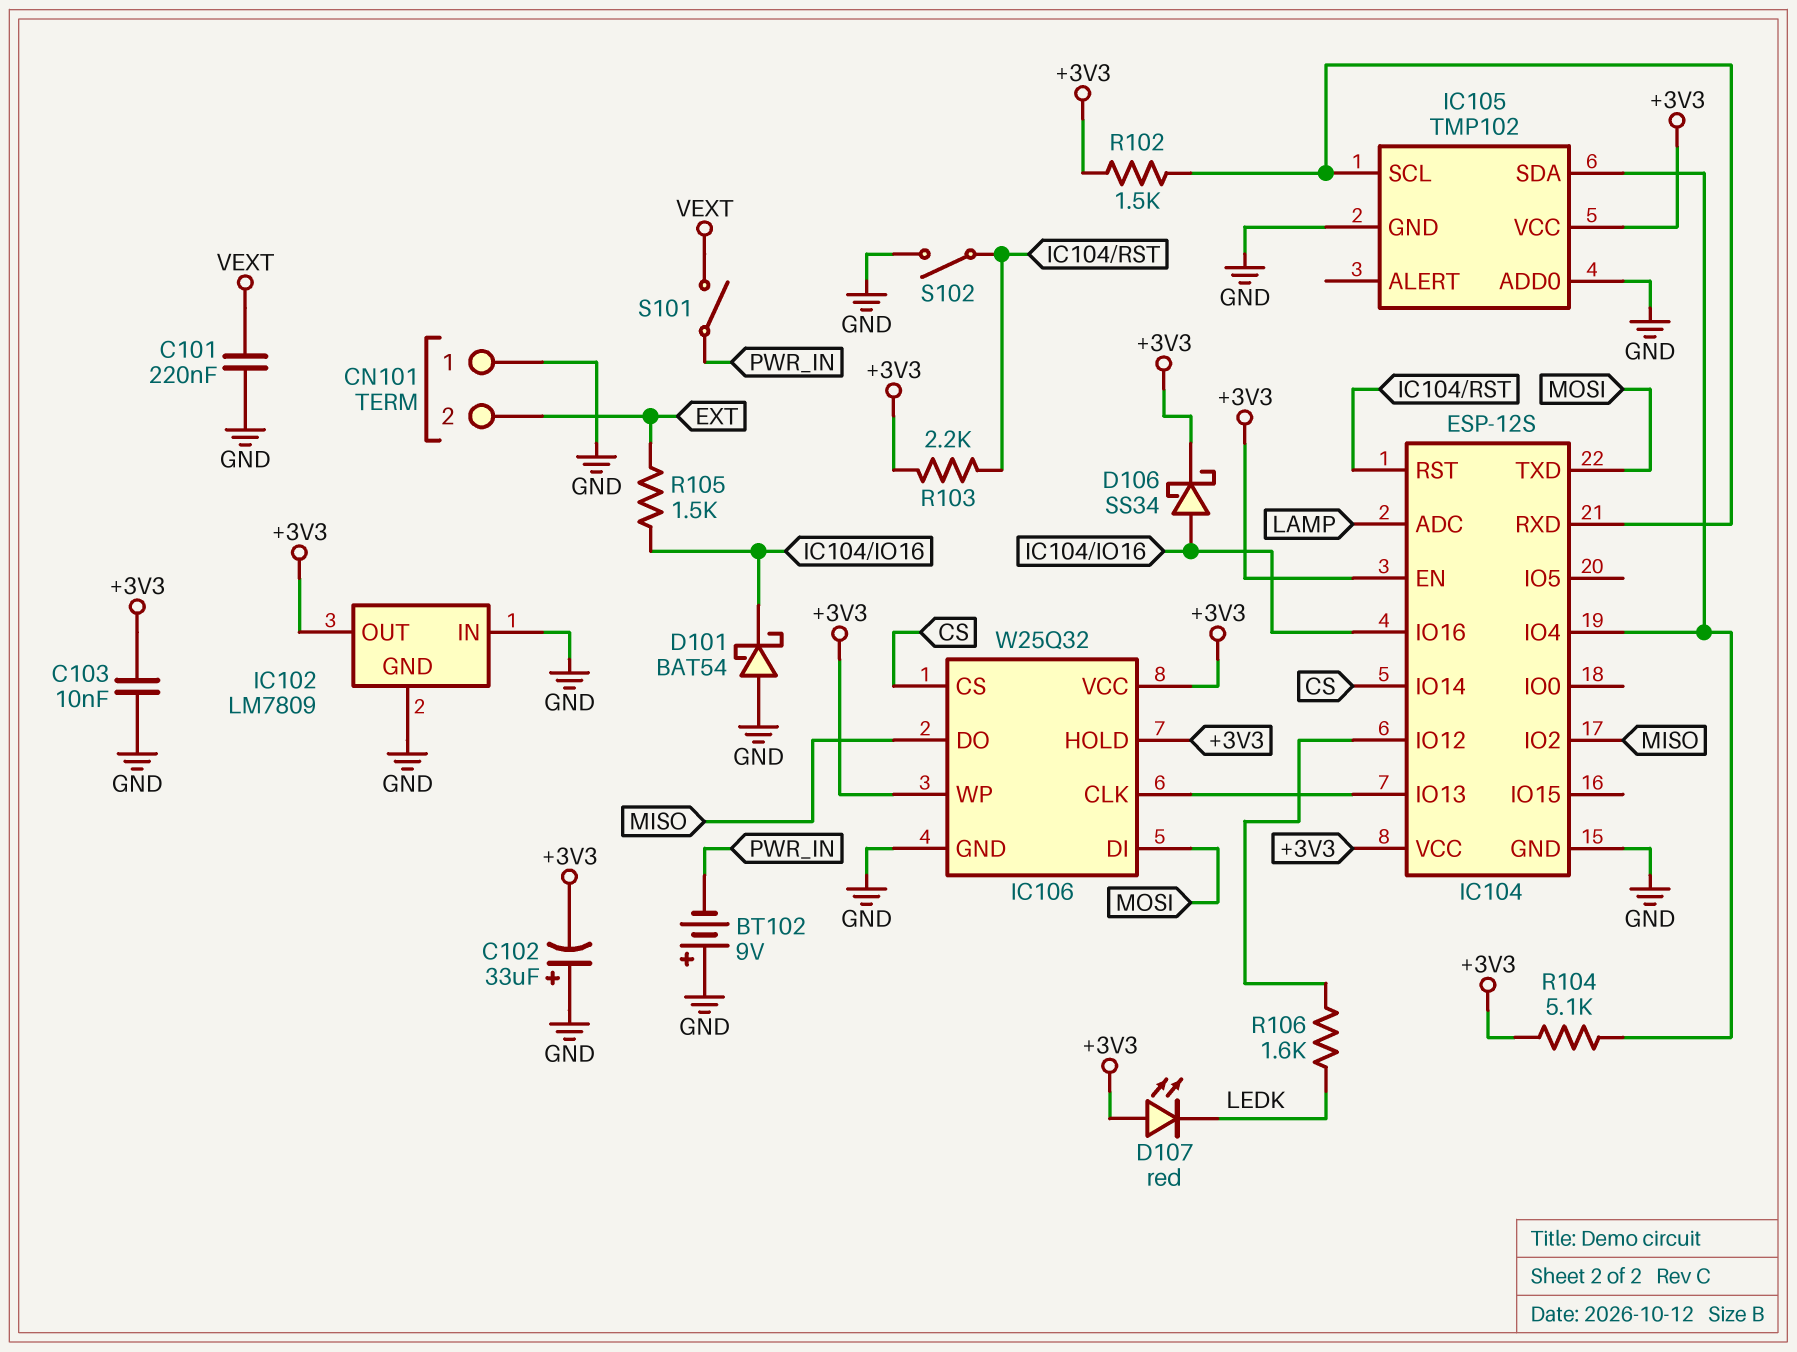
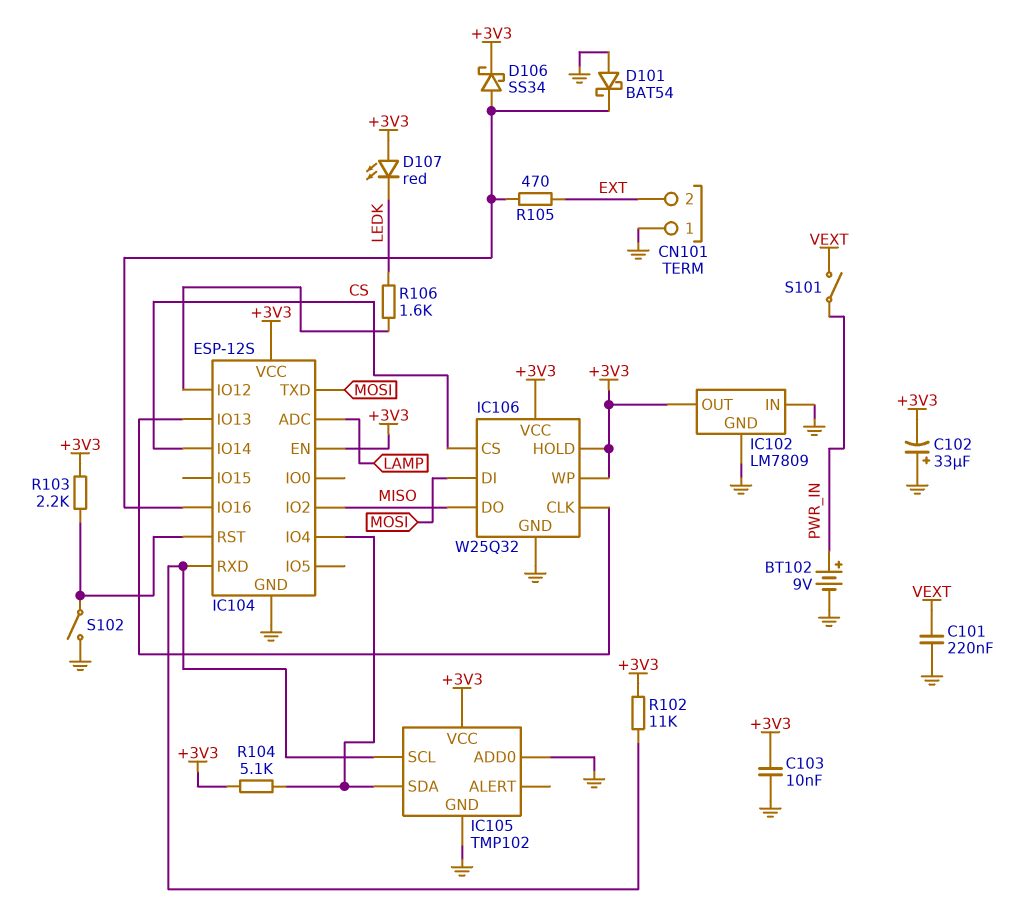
BT102: 9V (plus GND, minus PWR_IN) -> 9V (plus PWR_IN, minus GND)
R102: 1.5k (+3V3, IC104/RXD) -> 11k (+3V3, IC104/RXD)
R105: 1.5k (EXT, IC104/IO16) -> 470 (EXT, IC104/IO16)

